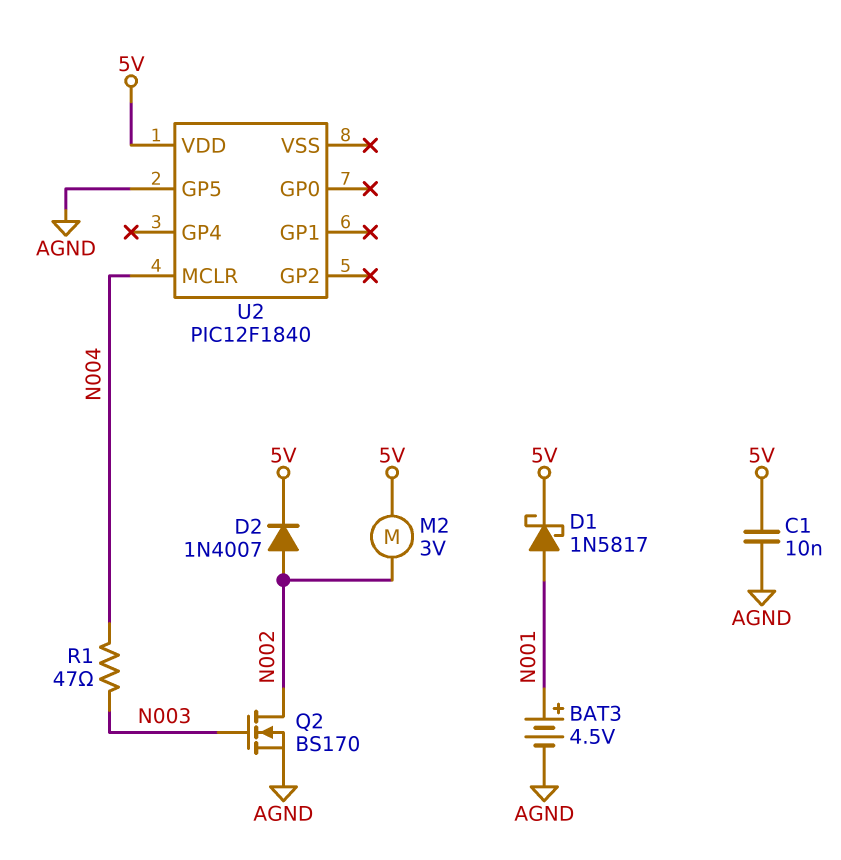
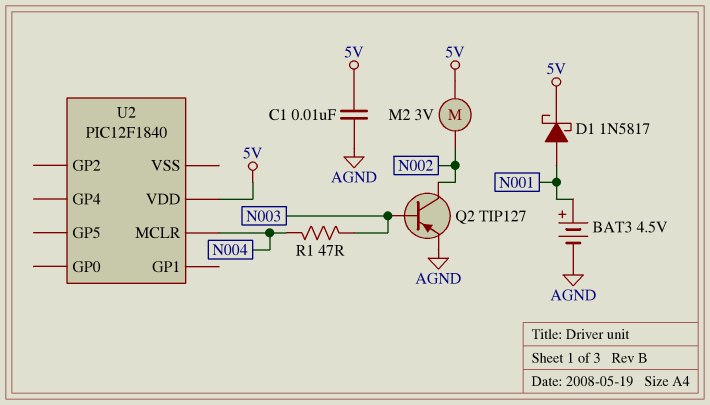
D2: diode 1N4007 (A N002, K 5V) -> none
Q2: NMOS BS170 (G N003, D N002, S AGND) -> PNP TIP127 (B N003, C N002, E AGND)
U2 pin GP5: AGND -> none

